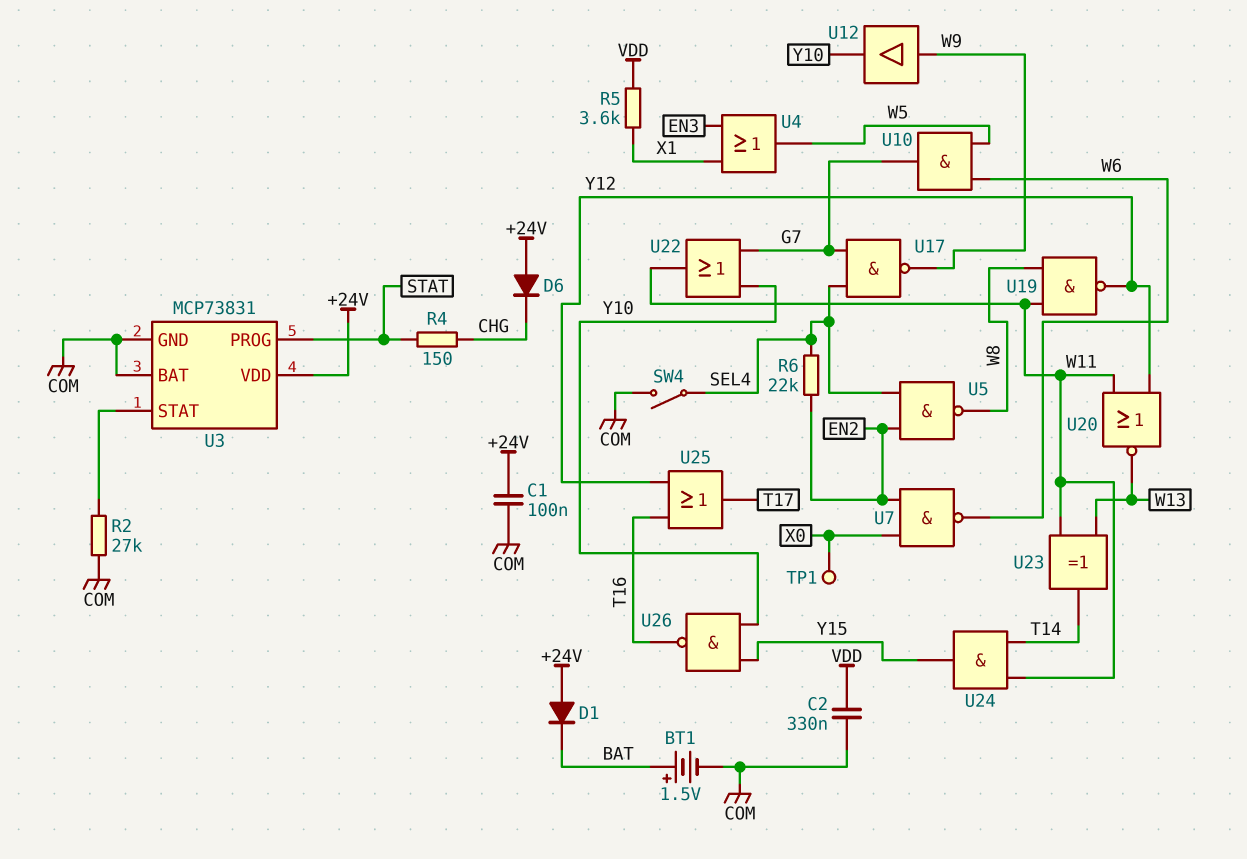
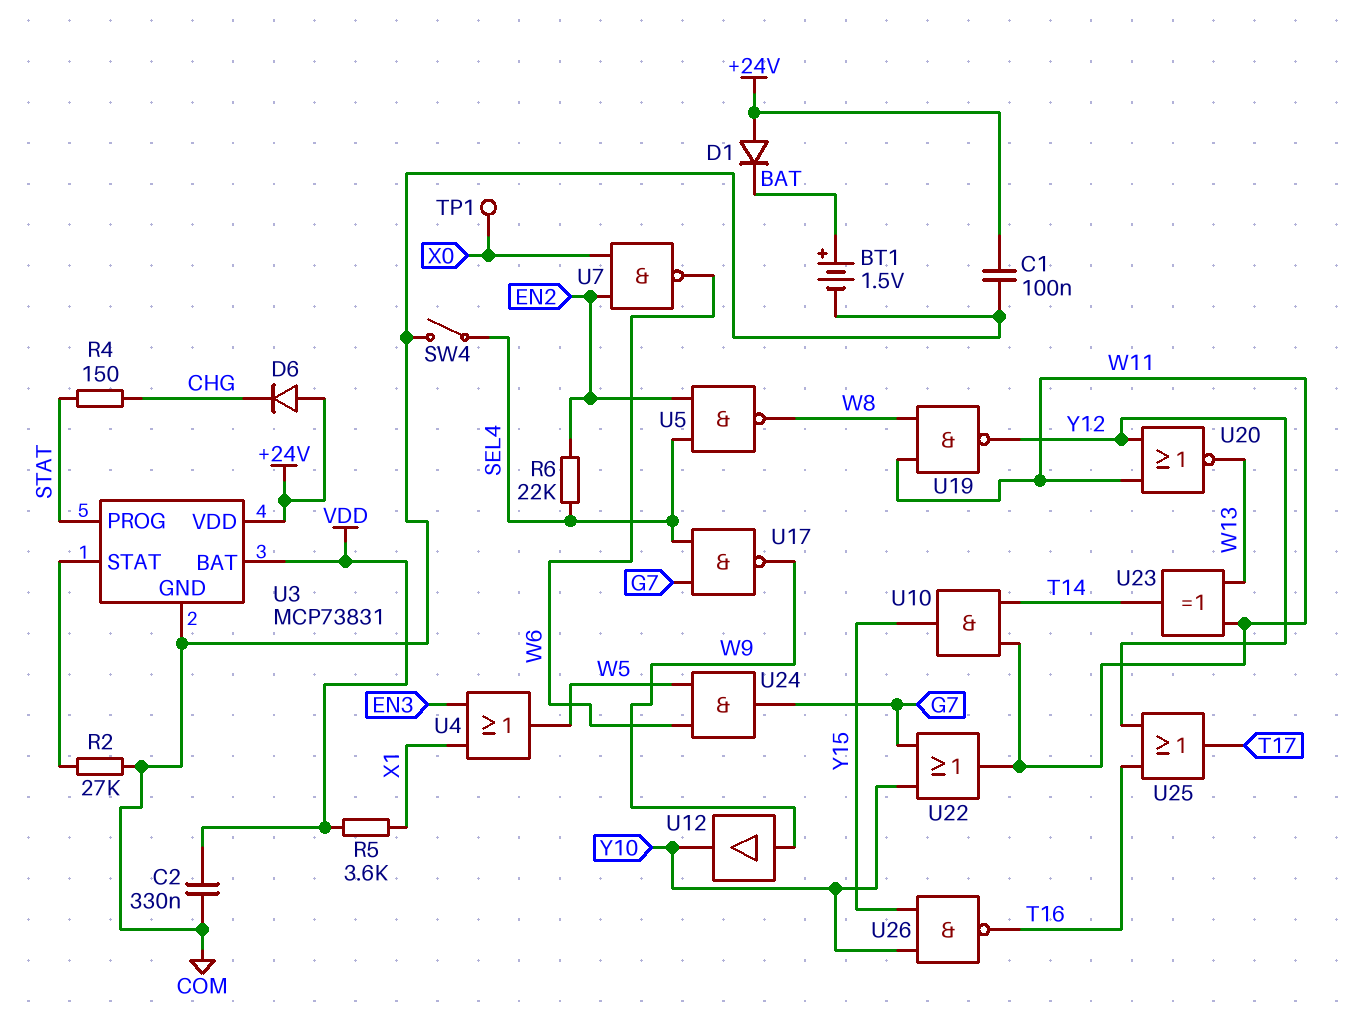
U3 pin BAT: COM -> VDD
U10: AND (in W5, in W6, out G7) -> AND (in T14, in W11, out Y15)
U24: AND (in T14, in W11, out Y15) -> AND (in W5, in W6, out G7)

